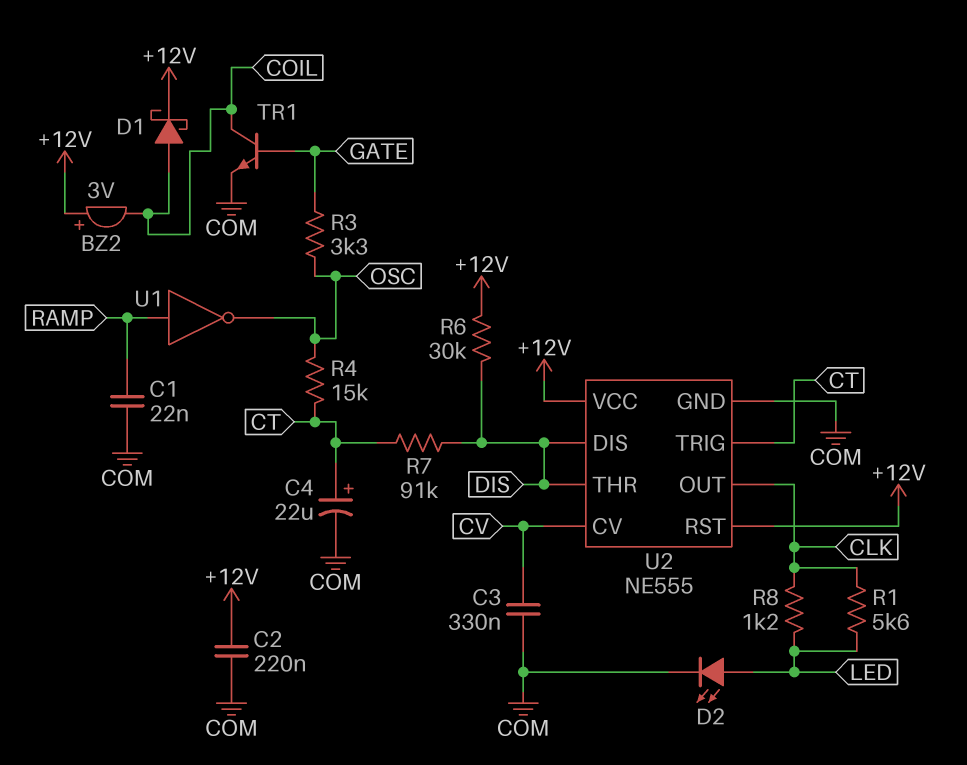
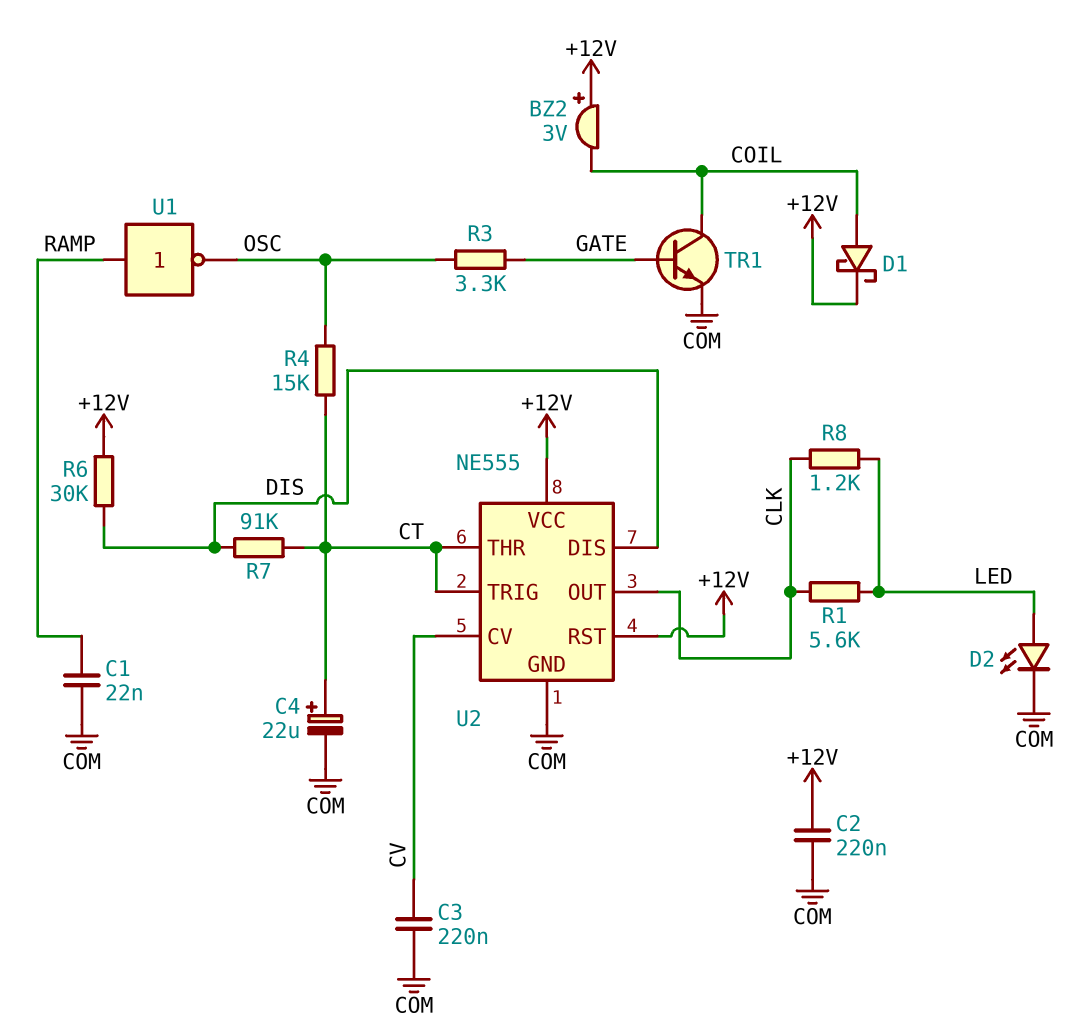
C3: 330nF (COM, CV) -> 220nF (COM, CV)
U2 pin THR: DIS -> CT

